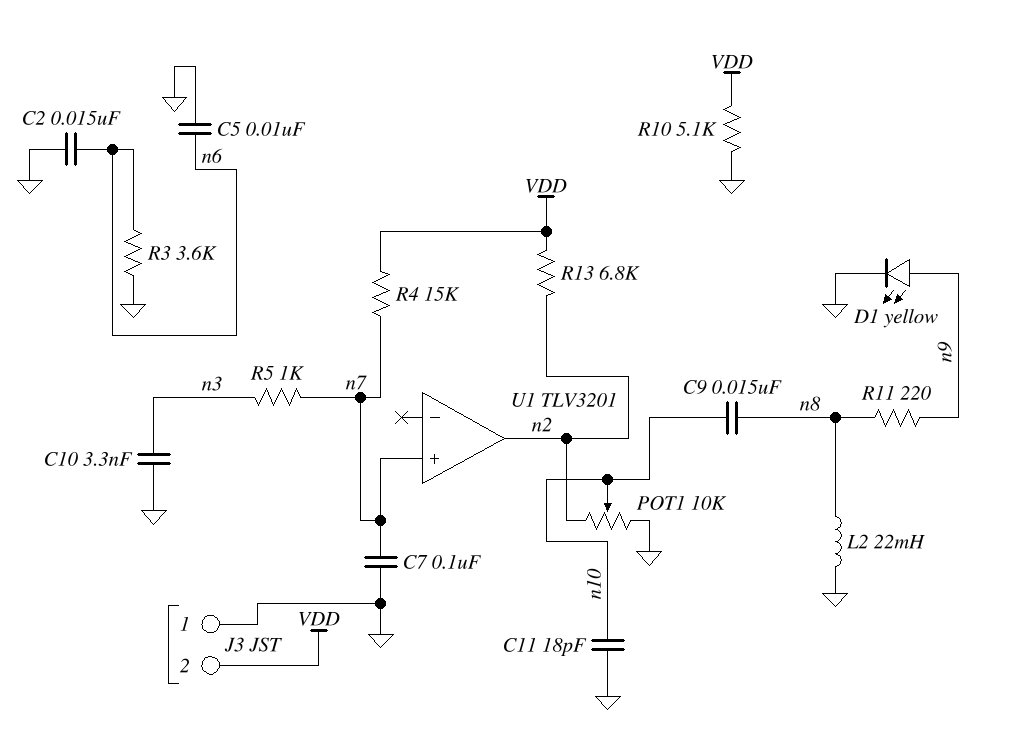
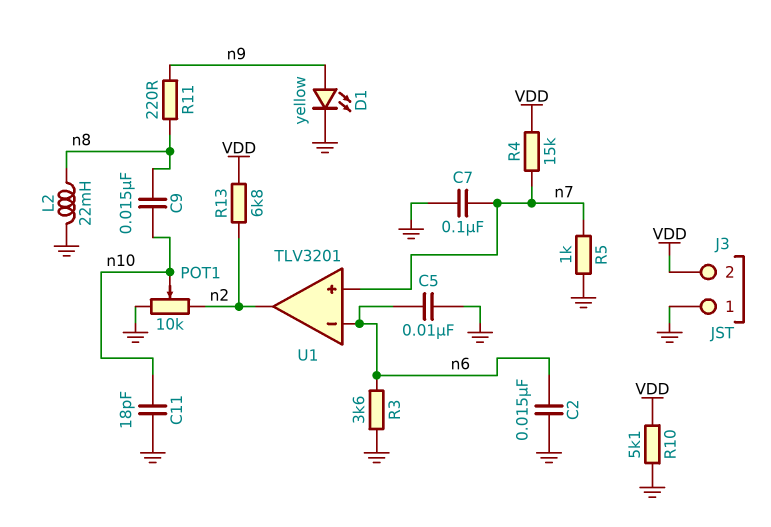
C10: 3.3nF (GND, n3) -> none
R5: 1k (n3, n7) -> 1k (GND, n7)
U1 pin in-: none -> n6

